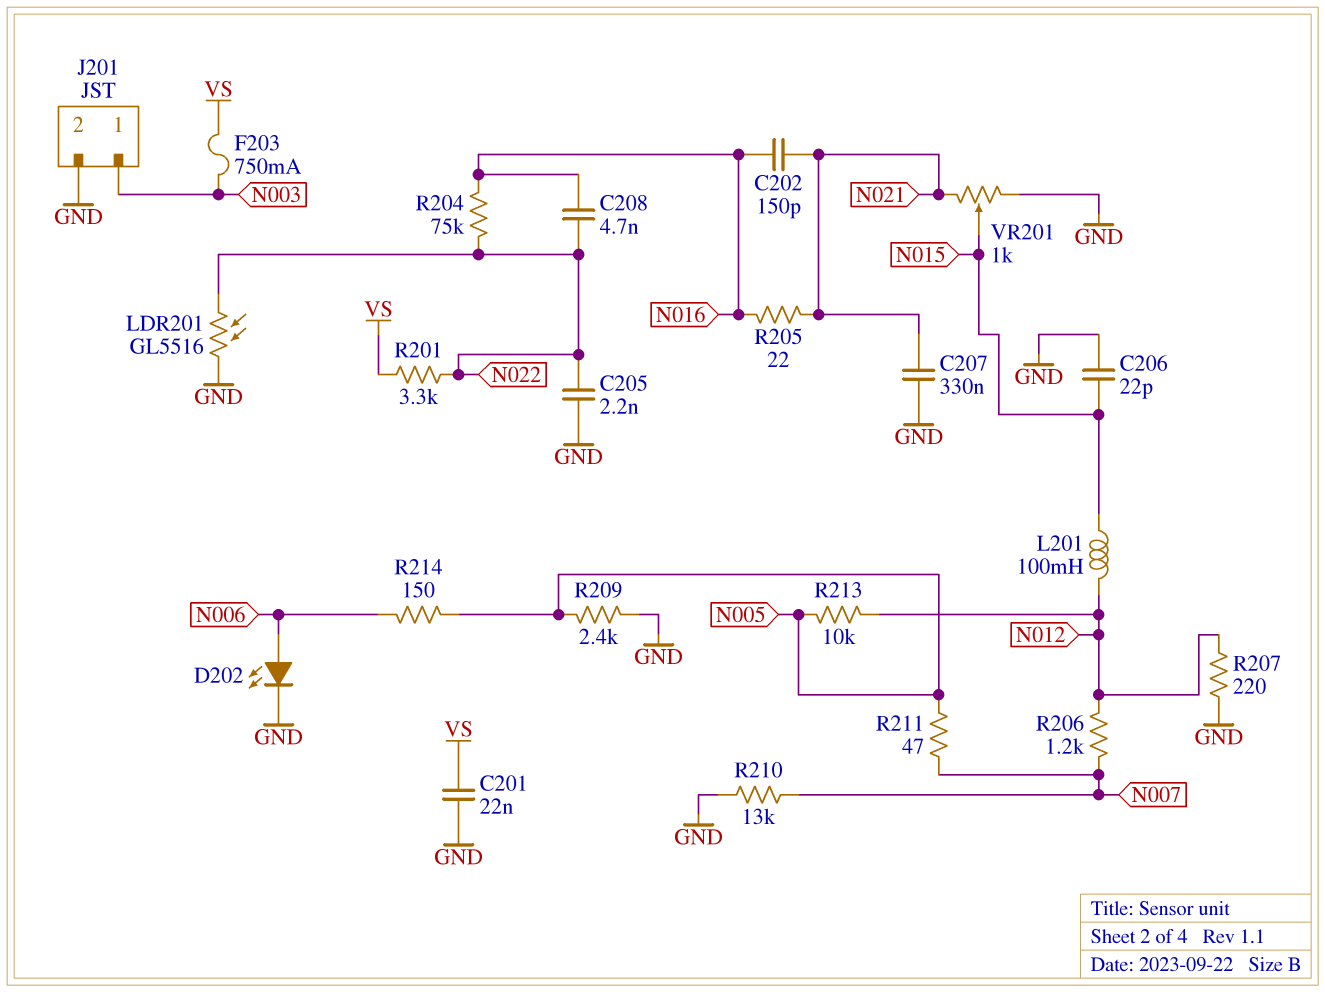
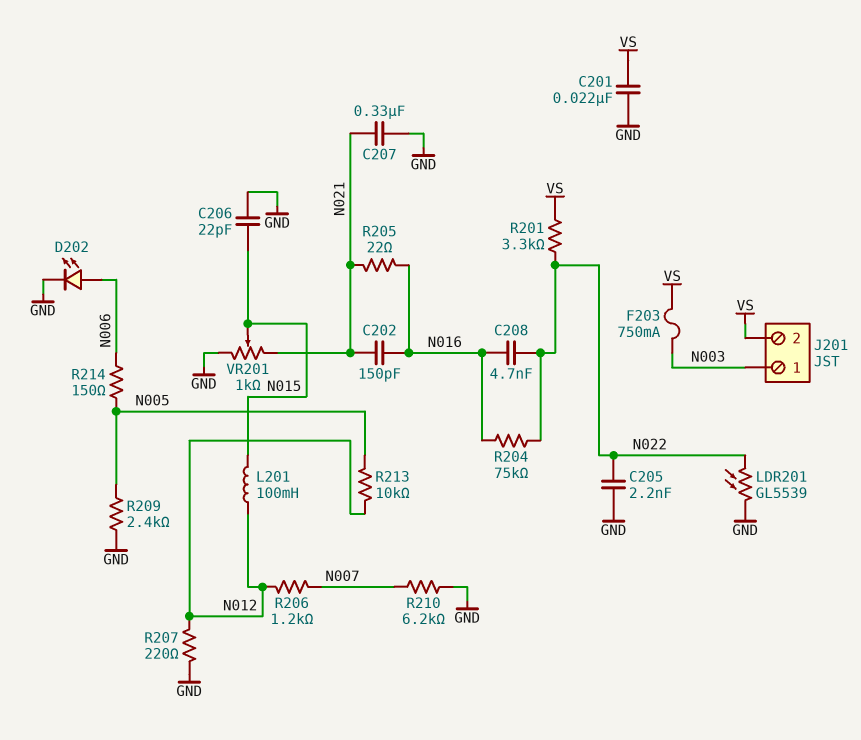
J201 pin 2: GND -> VS
LDR201: GL5516 (GND, N022) -> GL5539 (GND, N022)
R210: 13k (GND, N007) -> 6.2k (GND, N007)
R211: 47 (N005, N007) -> none

